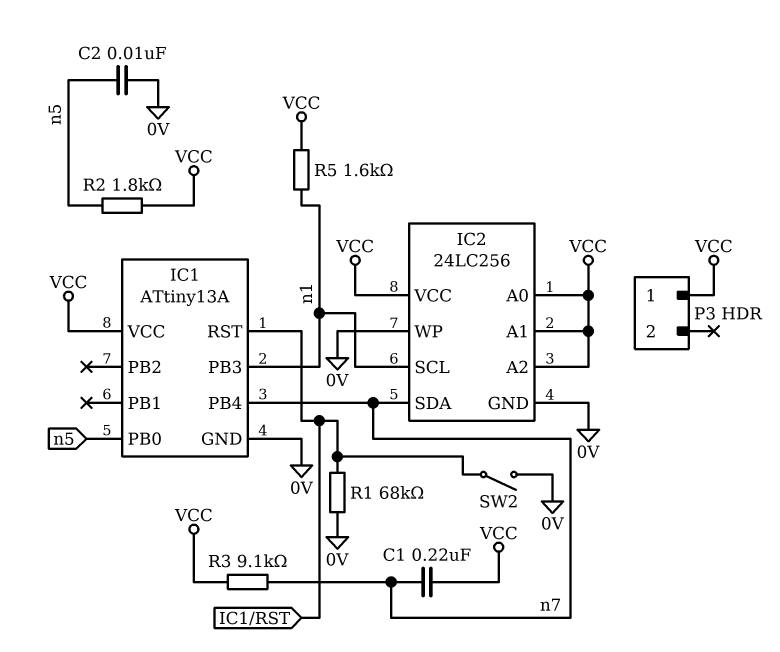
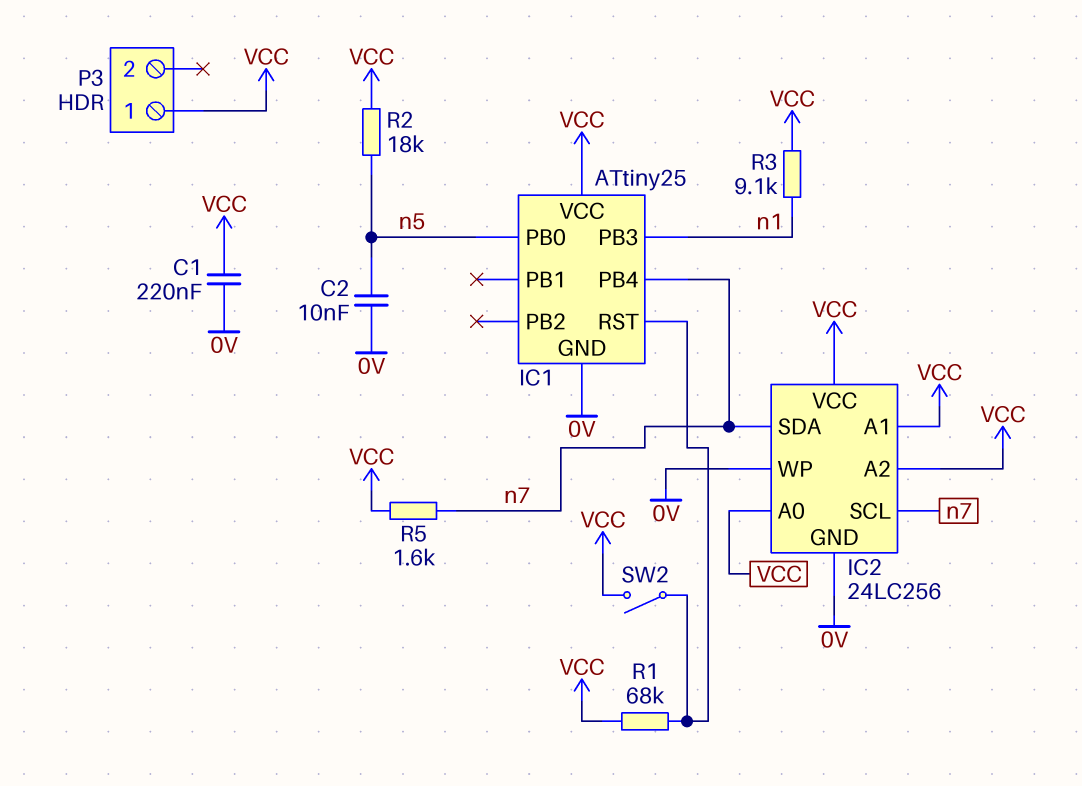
C1: 220nF (VCC, n7) -> 220nF (0V, VCC)
IC1: ATtiny13A -> ATtiny25
IC2 pin SCL: n1 -> n7
R1: 68k (0V, IC1/RST) -> 68k (IC1/RST, VCC)
R2: 1.8k (VCC, n5) -> 18k (VCC, n5)
R3: 9.1k (VCC, n7) -> 9.1k (VCC, n1)
R5: 1.6k (VCC, n1) -> 1.6k (VCC, n7)
SW2: switch (0V, IC1/RST) -> switch (IC1/RST, VCC)

